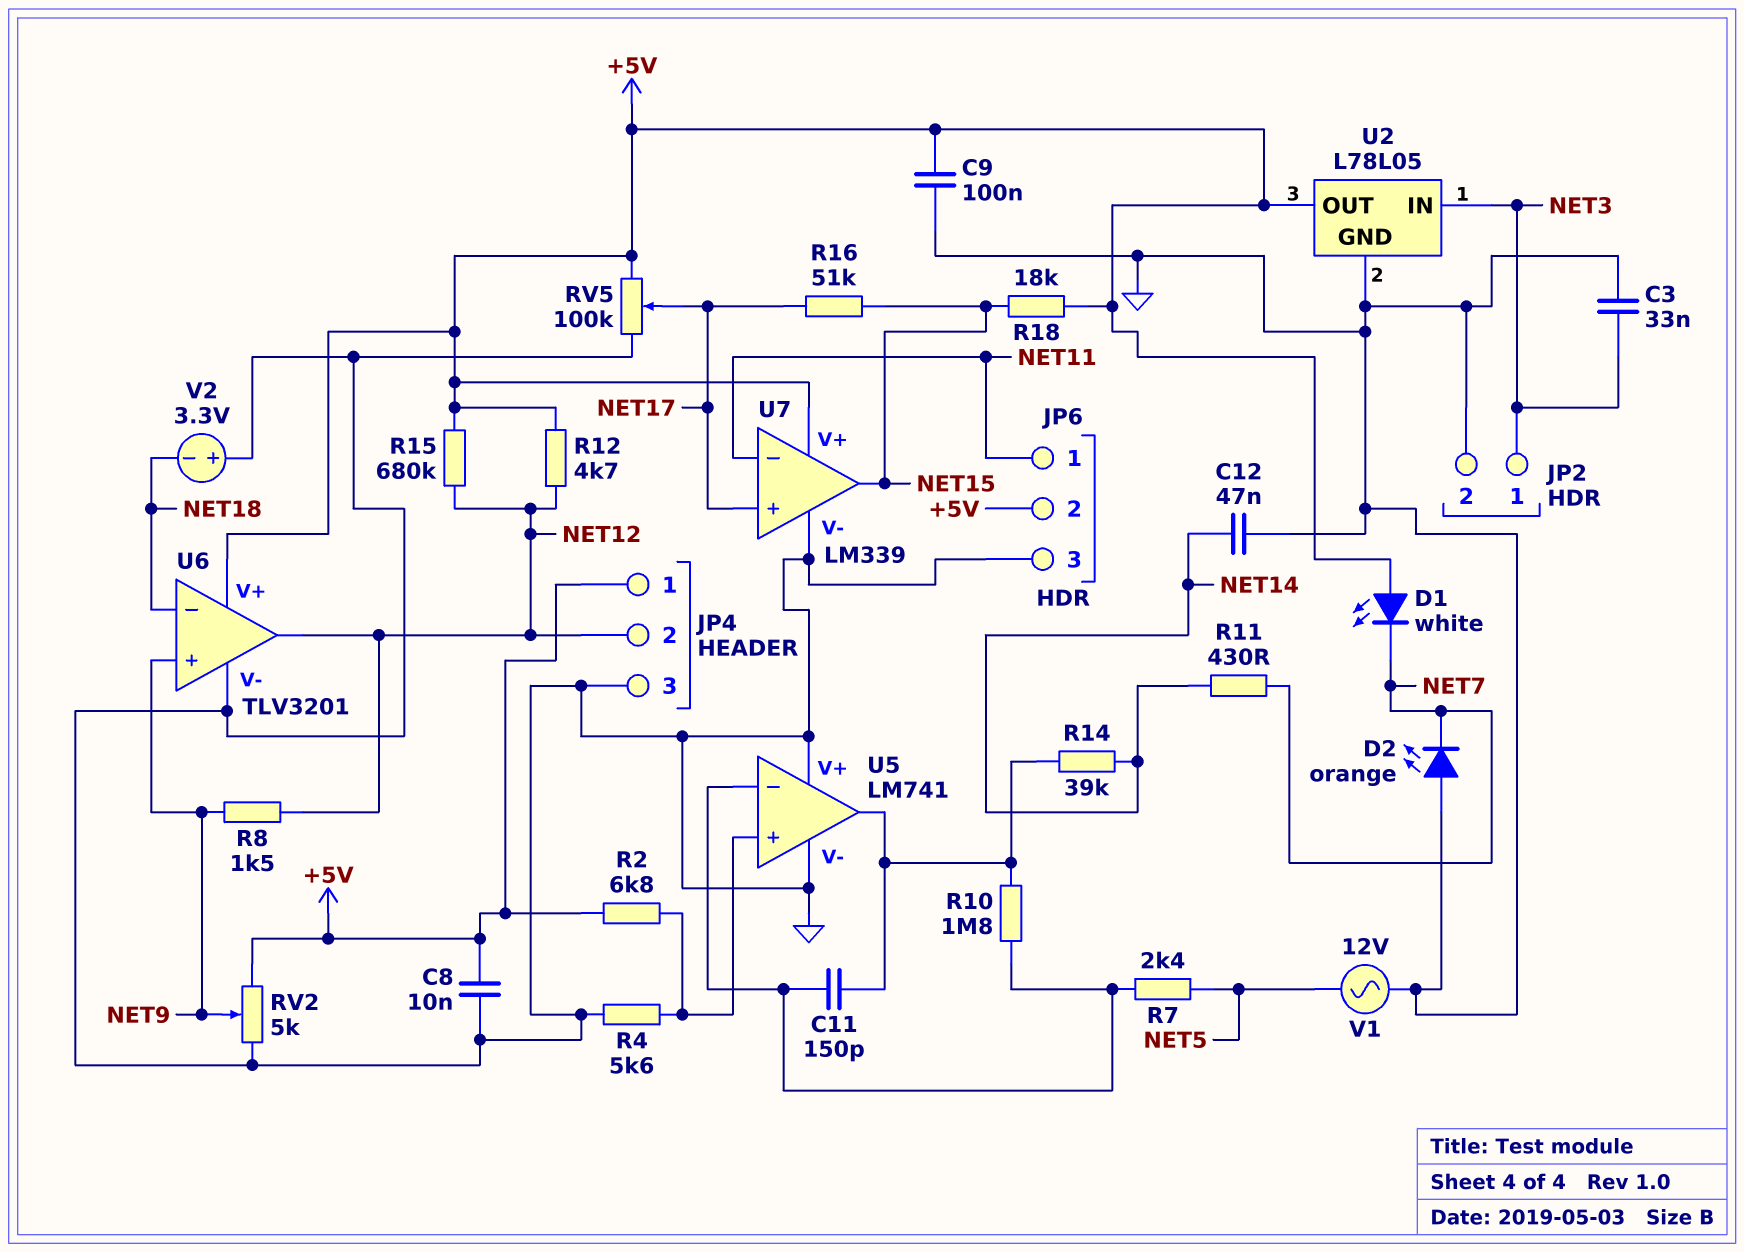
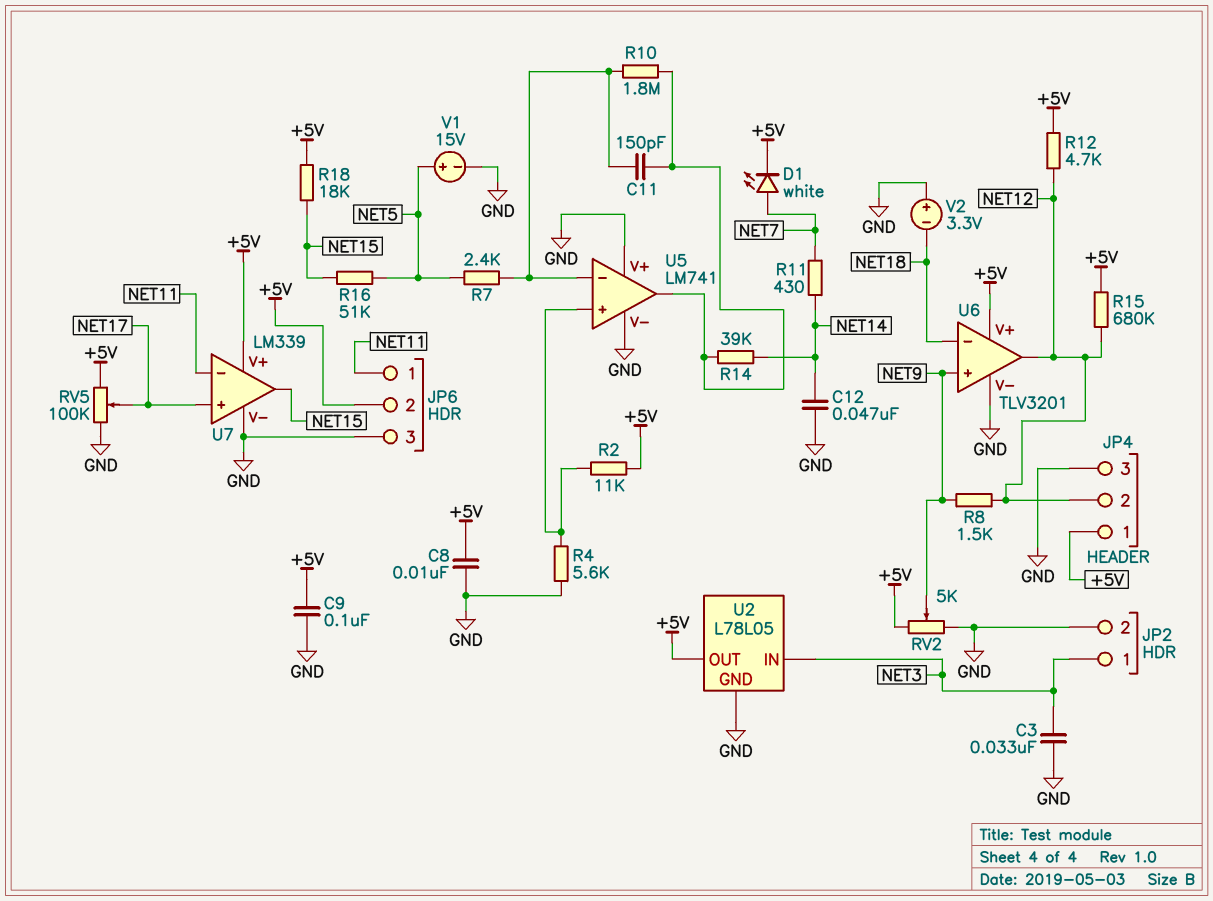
D1: LED white (A +5V, K NET7) -> LED white (A NET7, K +5V)
D2: LED orange (A GND, K NET7) -> none
R2: 6.8k (+5V, U5/in+) -> 11k (+5V, U5/in+)
R16: 51k (NET15, NET17) -> 51k (NET5, NET15)
V1: AC 12V (GND, NET5) -> 15V (plus NET5, minus GND)

